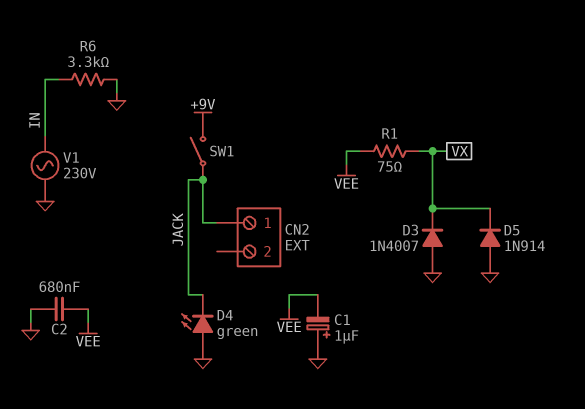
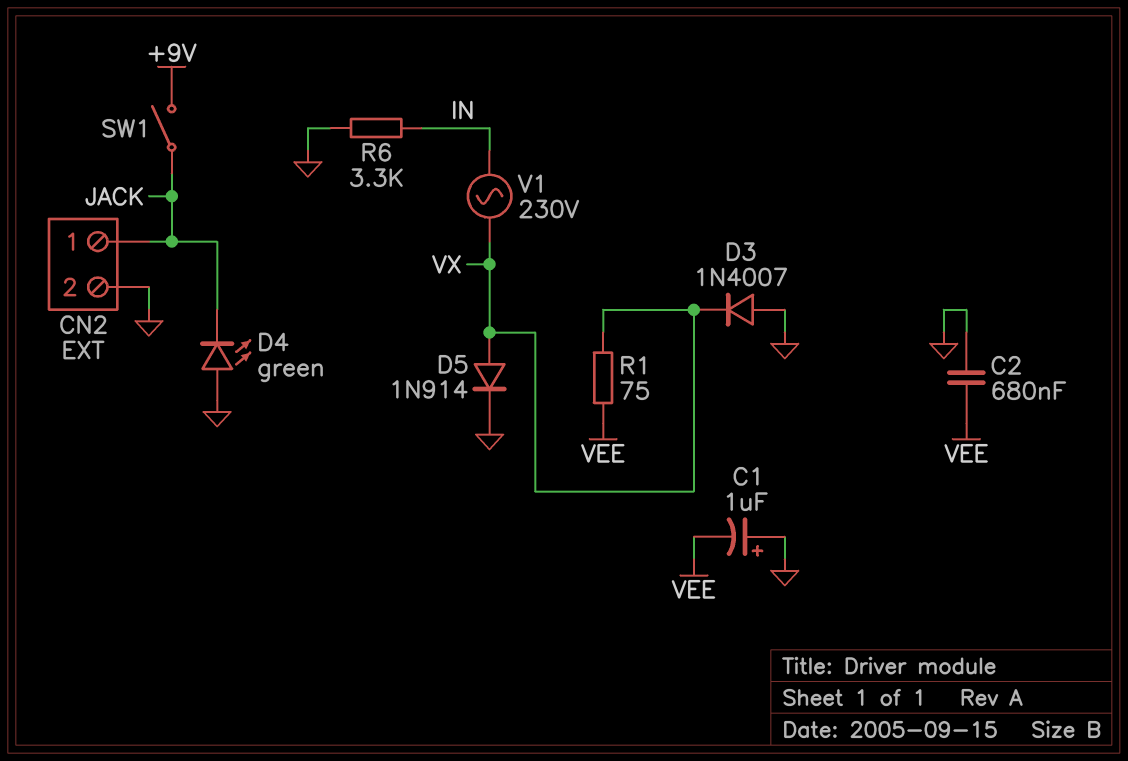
CN2 pin 2: none -> GND
D5: diode 1N914 (A GND, K VX) -> diode 1N914 (A VX, K GND)
V1: AC 230V (GND, IN) -> AC 230V (IN, VX)

